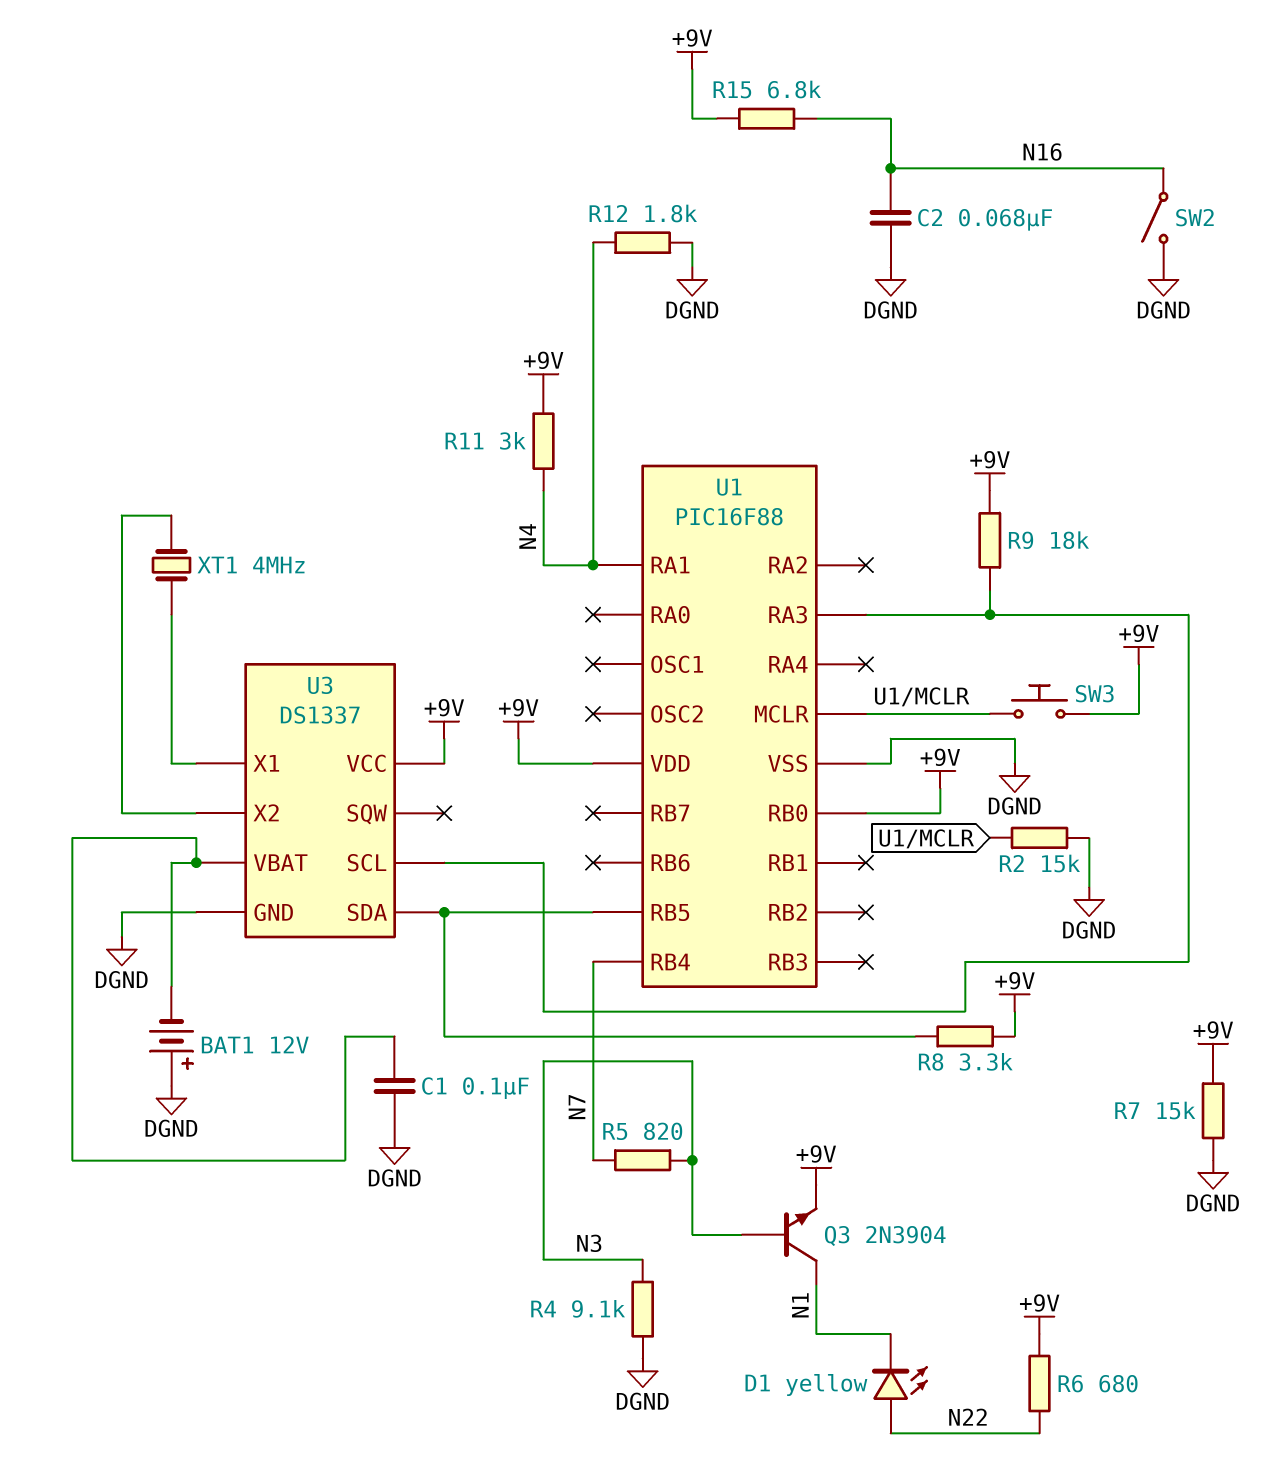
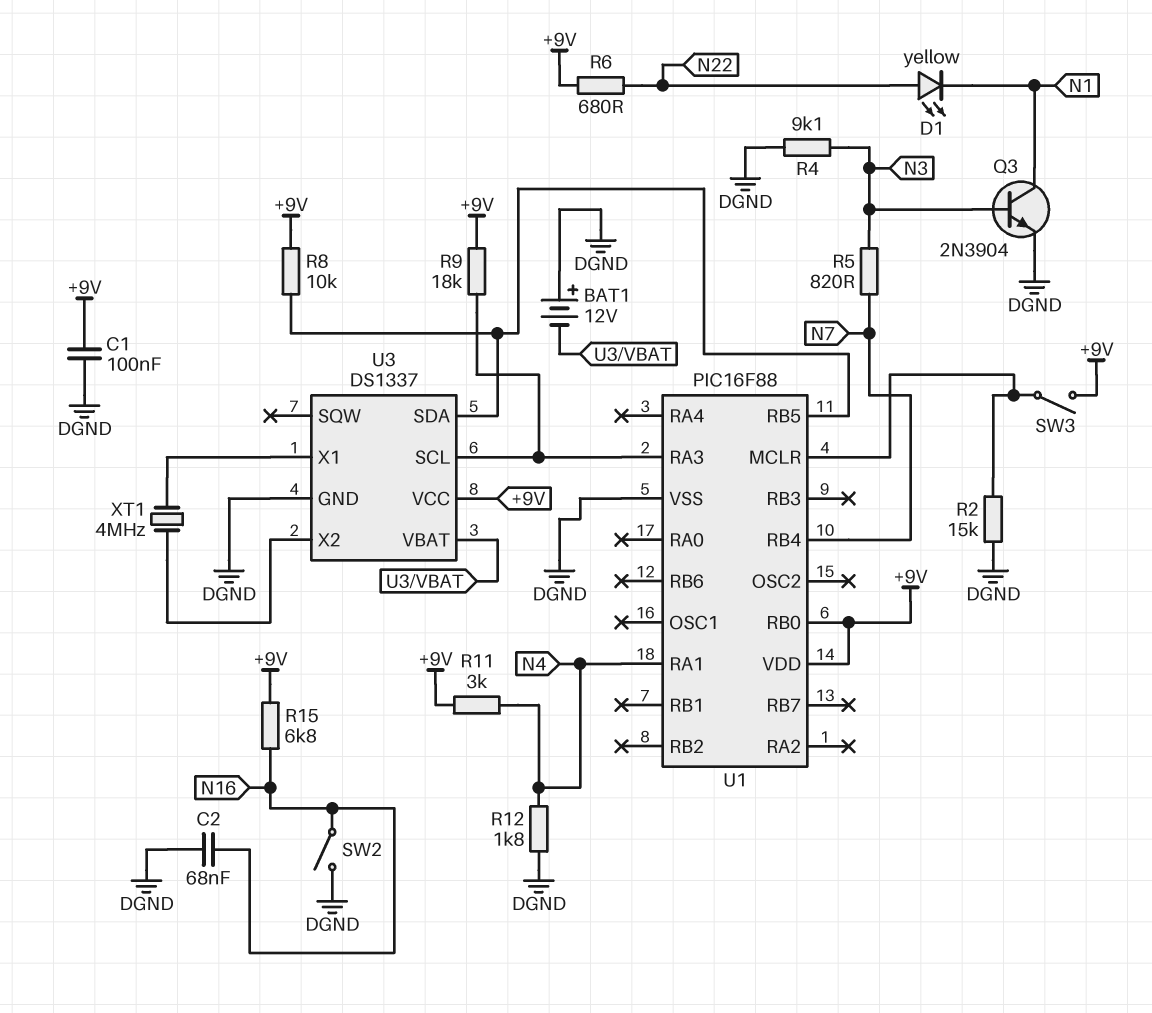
C1: 100nF (DGND, U3/VBAT) -> 100nF (+9V, DGND)
Q3: NPN 2N3904 (B N3, C N1, E +9V) -> NPN 2N3904 (B N3, C N1, E DGND)
R7: 15k (+9V, DGND) -> none
R8: 3.3k (+9V, U1/RB5) -> 10k (+9V, U1/RB5)
SW3: button (+9V, U1/MCLR) -> switch (+9V, U1/MCLR)

